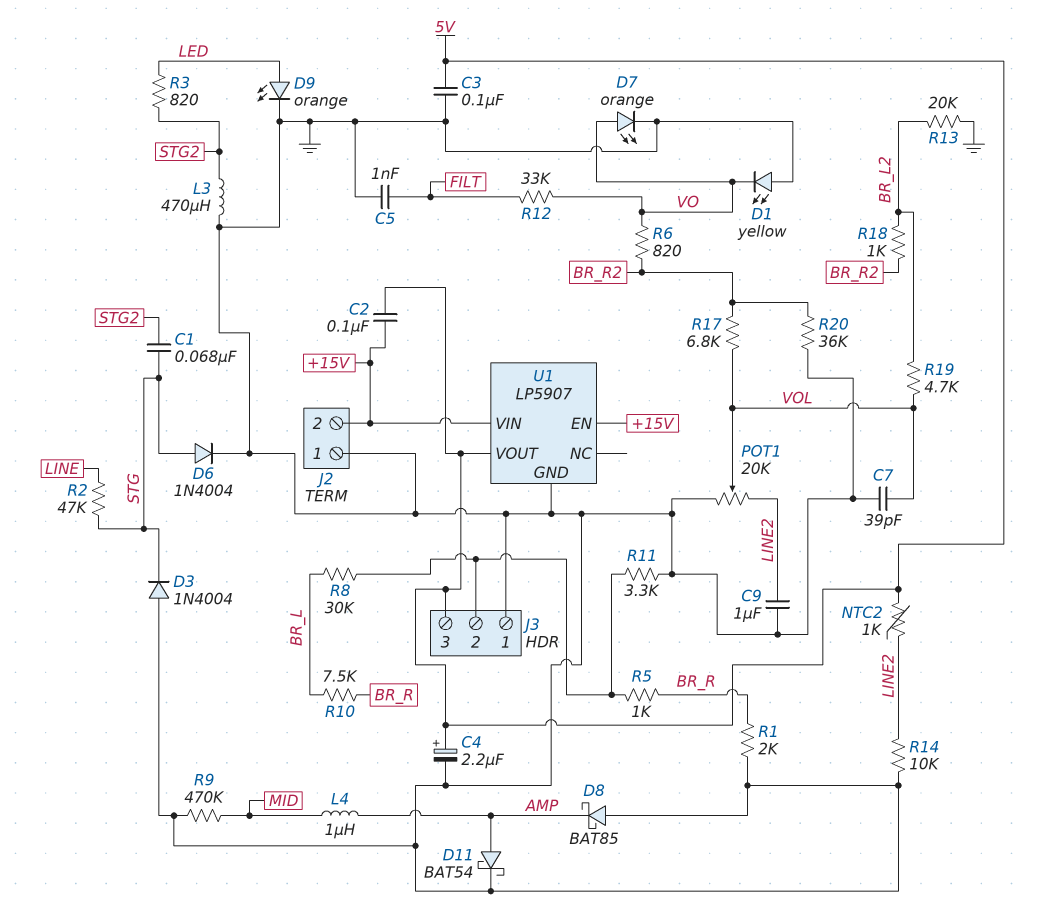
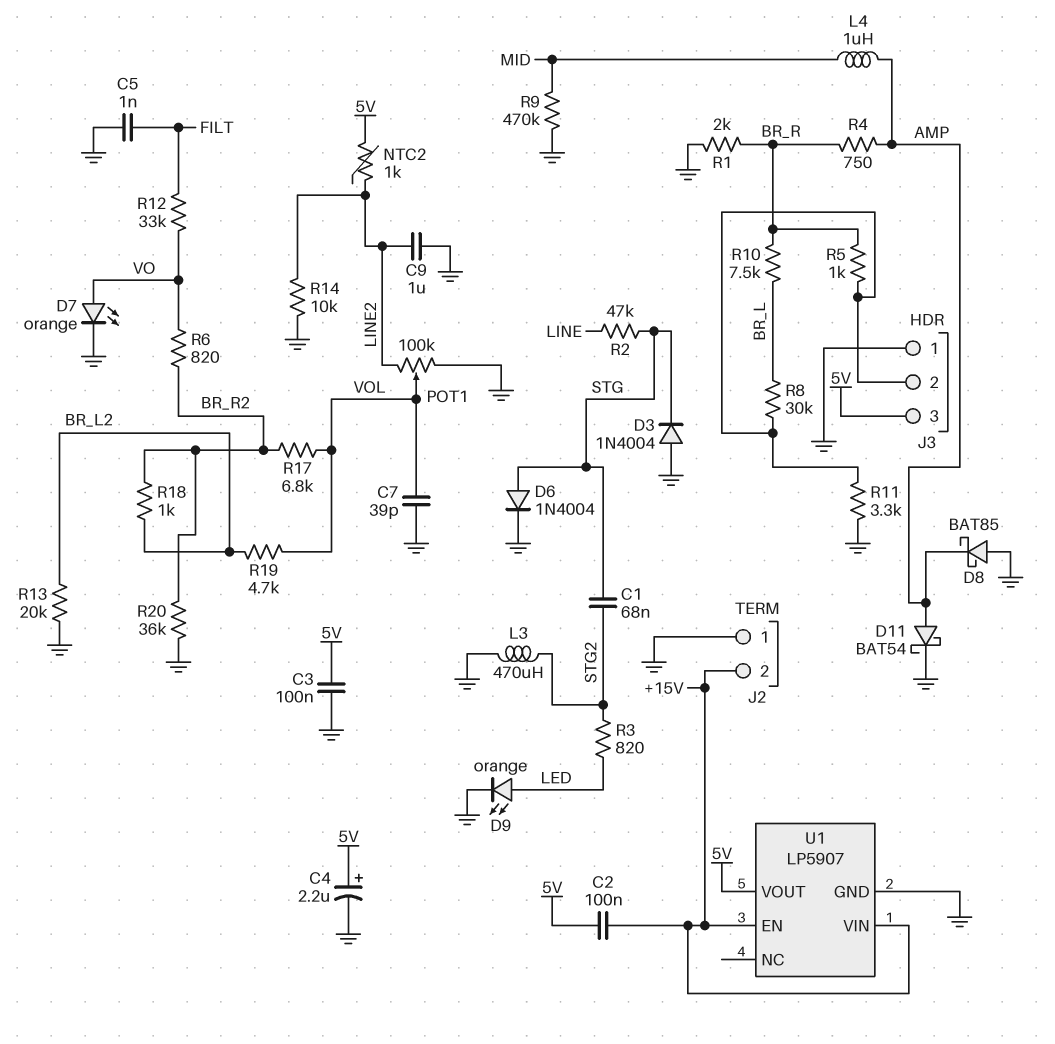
D1: LED yellow (A GND, K VO) -> none
POT1: 20k (GND, LINE2, wiper VOL) -> 100k (GND, LINE2, wiper VOL)
R4: none -> 750 (AMP, BR_R)

